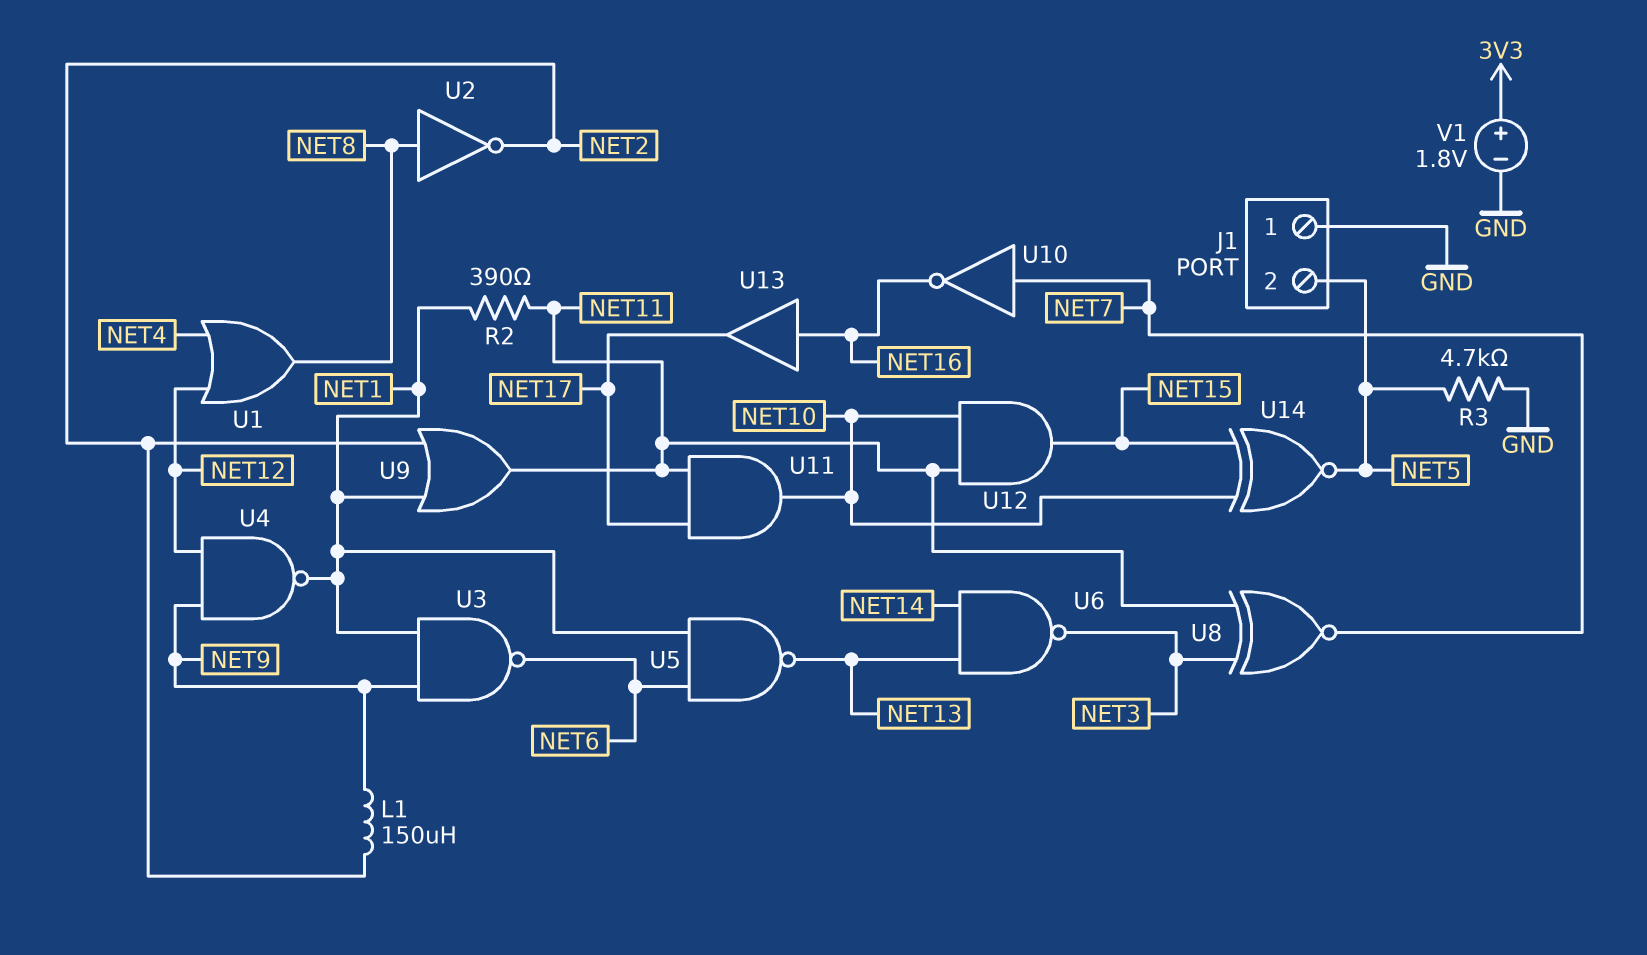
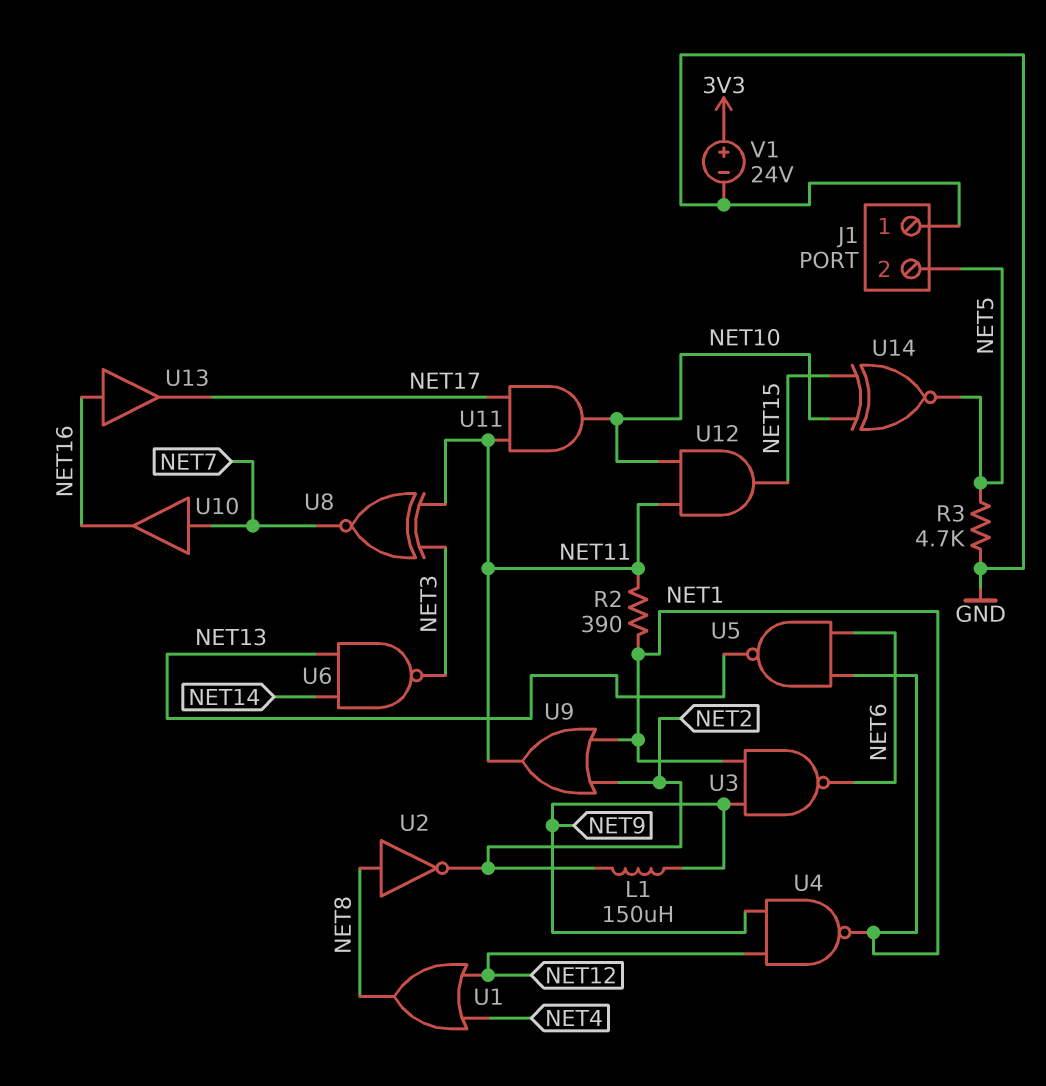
U10: NOT (in NET7, out NET16) -> buffer (in NET7, out NET16)
V1: 1.8V (plus 3V3, minus GND) -> 24V (plus 3V3, minus GND)

